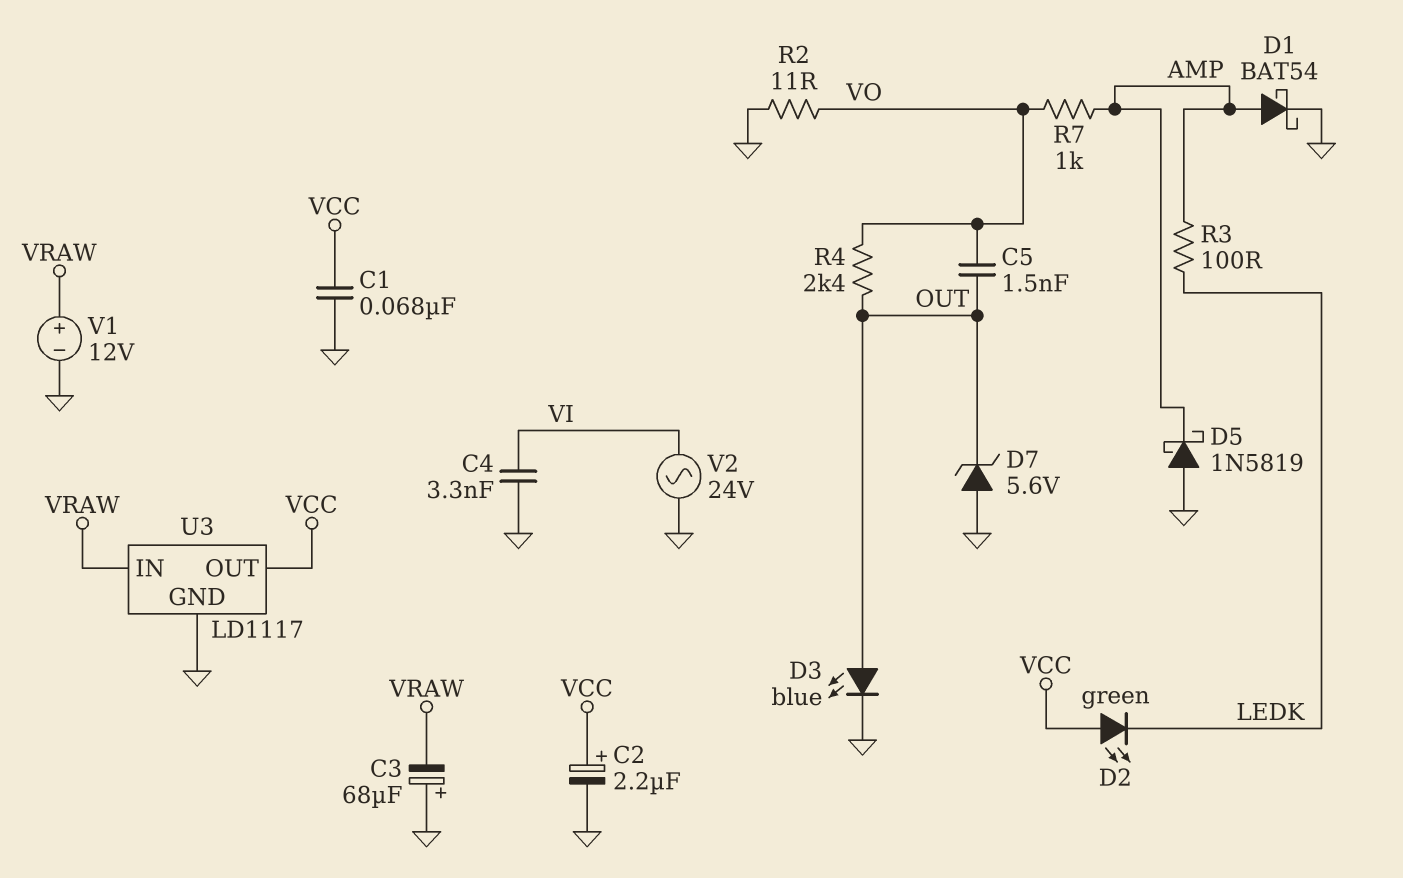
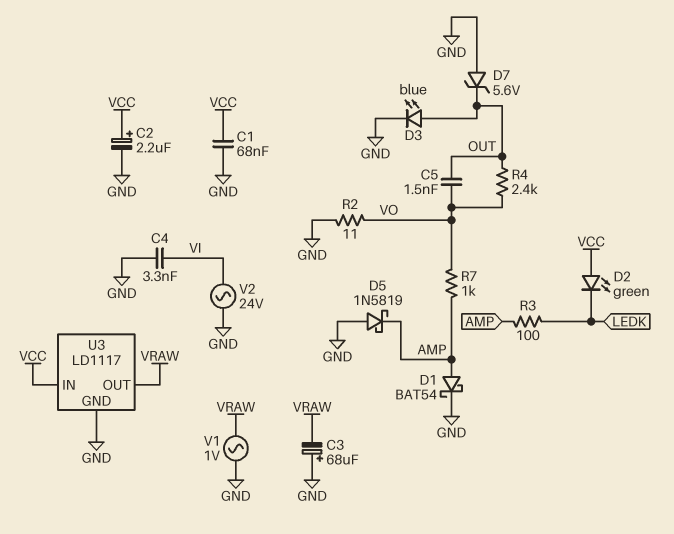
U3 pin IN: VRAW -> VCC
U3 pin OUT: VCC -> VRAW
V1: 12V (plus VRAW, minus GND) -> AC 1V (GND, VRAW)

